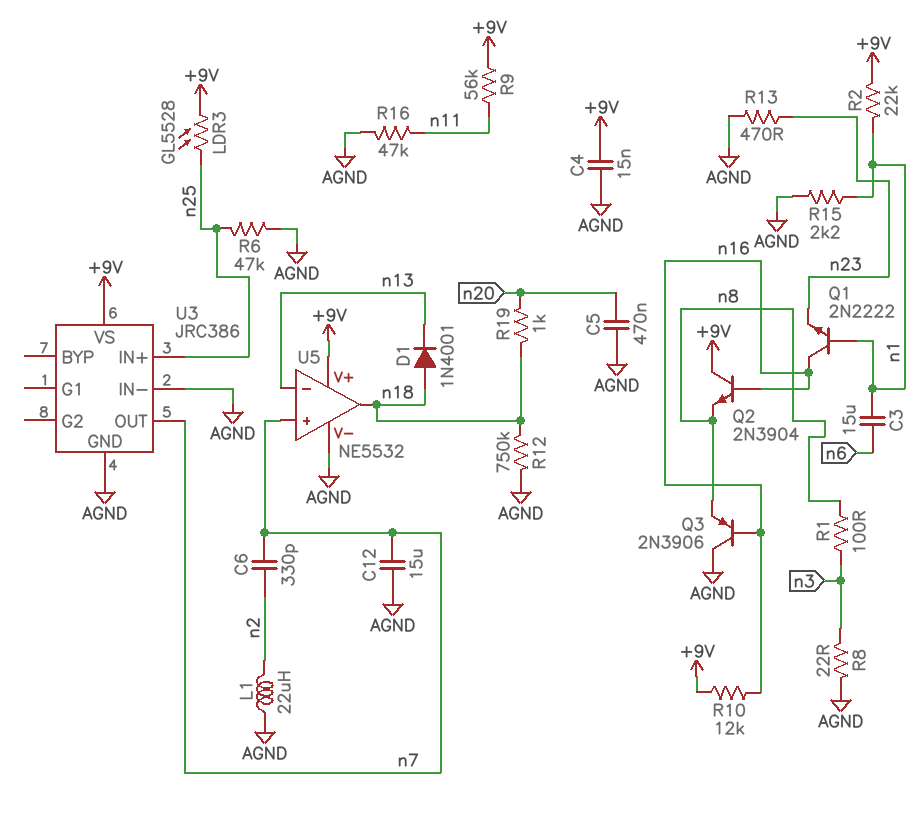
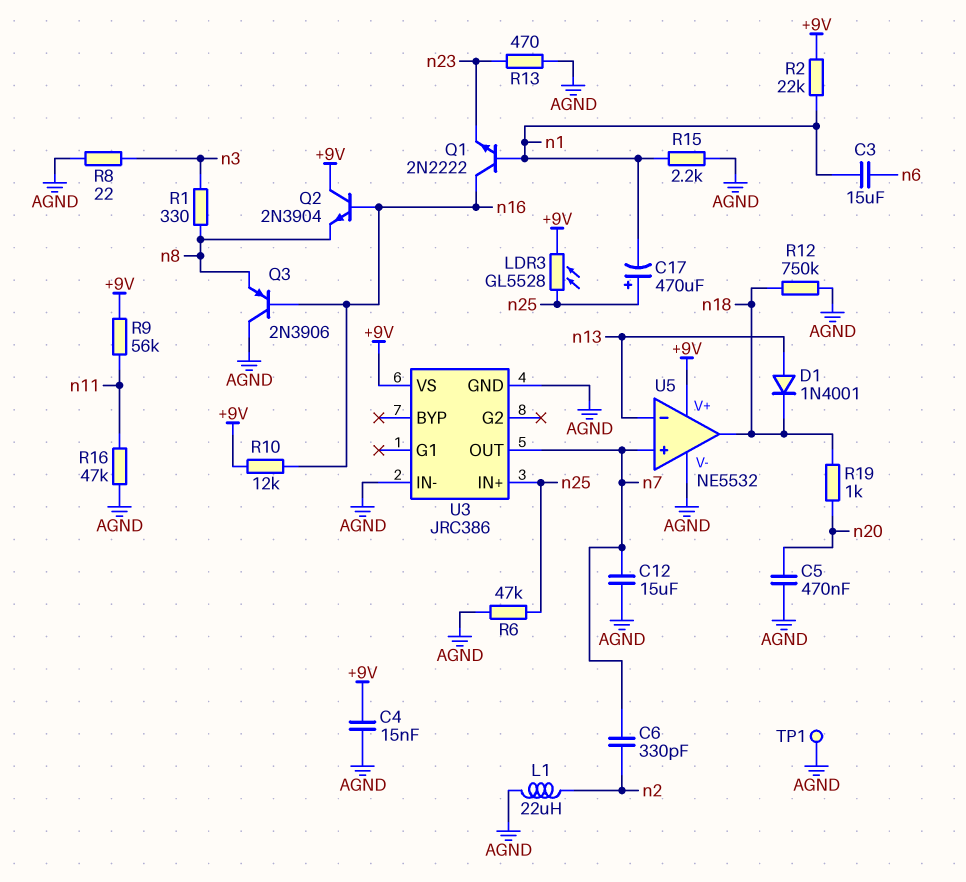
C17: none -> 470uF (plus n25, minus n1)
D1: diode 1N4001 (A n18, K n13) -> diode 1N4001 (A n13, K n18)
R1: 100 (n3, n8) -> 330 (n3, n8)
TP1: none -> test point (AGND)

